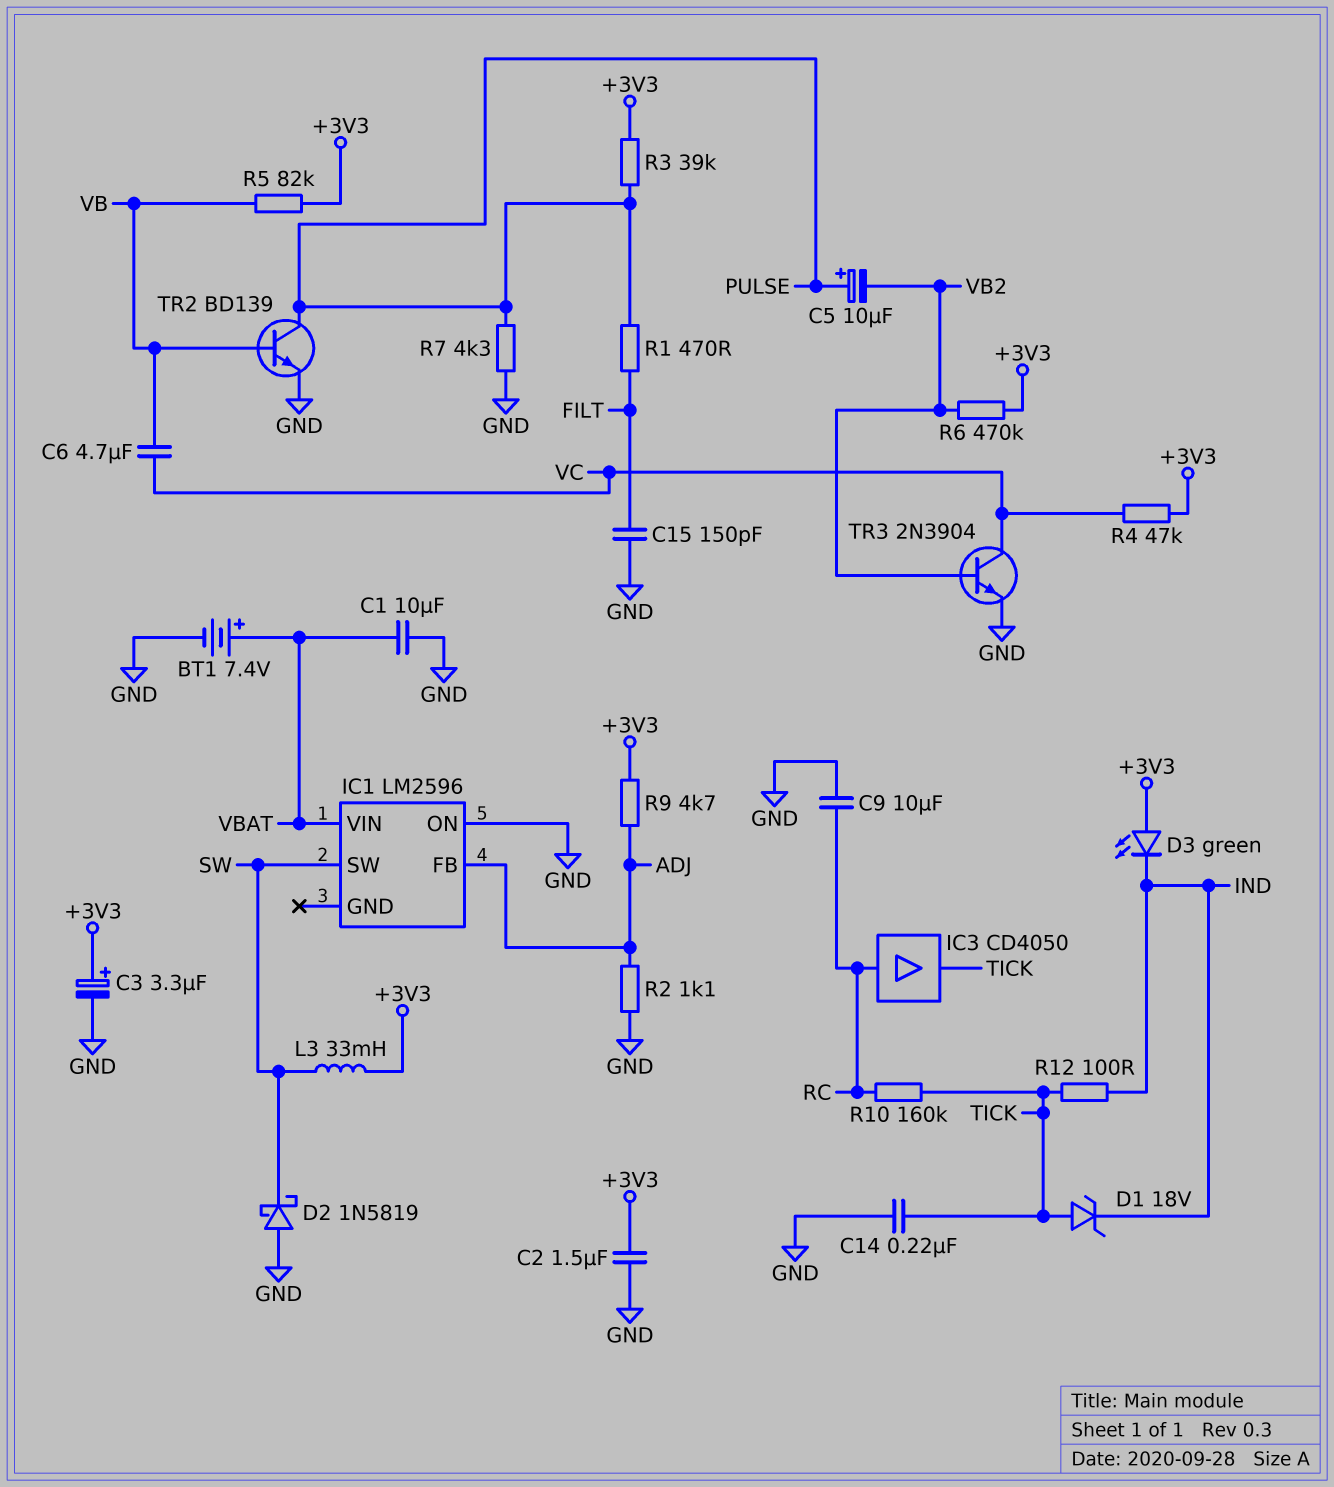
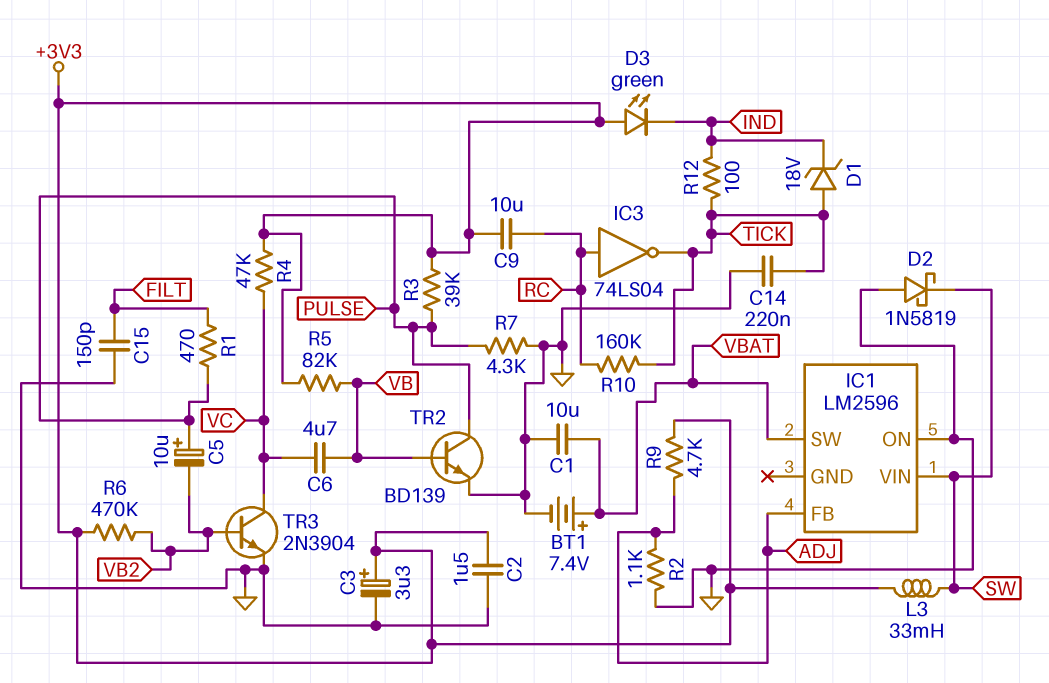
C9: 10uF (GND, RC) -> 10uF (+3V3, RC)
IC1 pin SW: SW -> VBAT
IC1 pin VIN: VBAT -> SW
IC3: buffer CD4050 (in RC, out TICK) -> NOT 74LS04 (in RC, out TICK)

